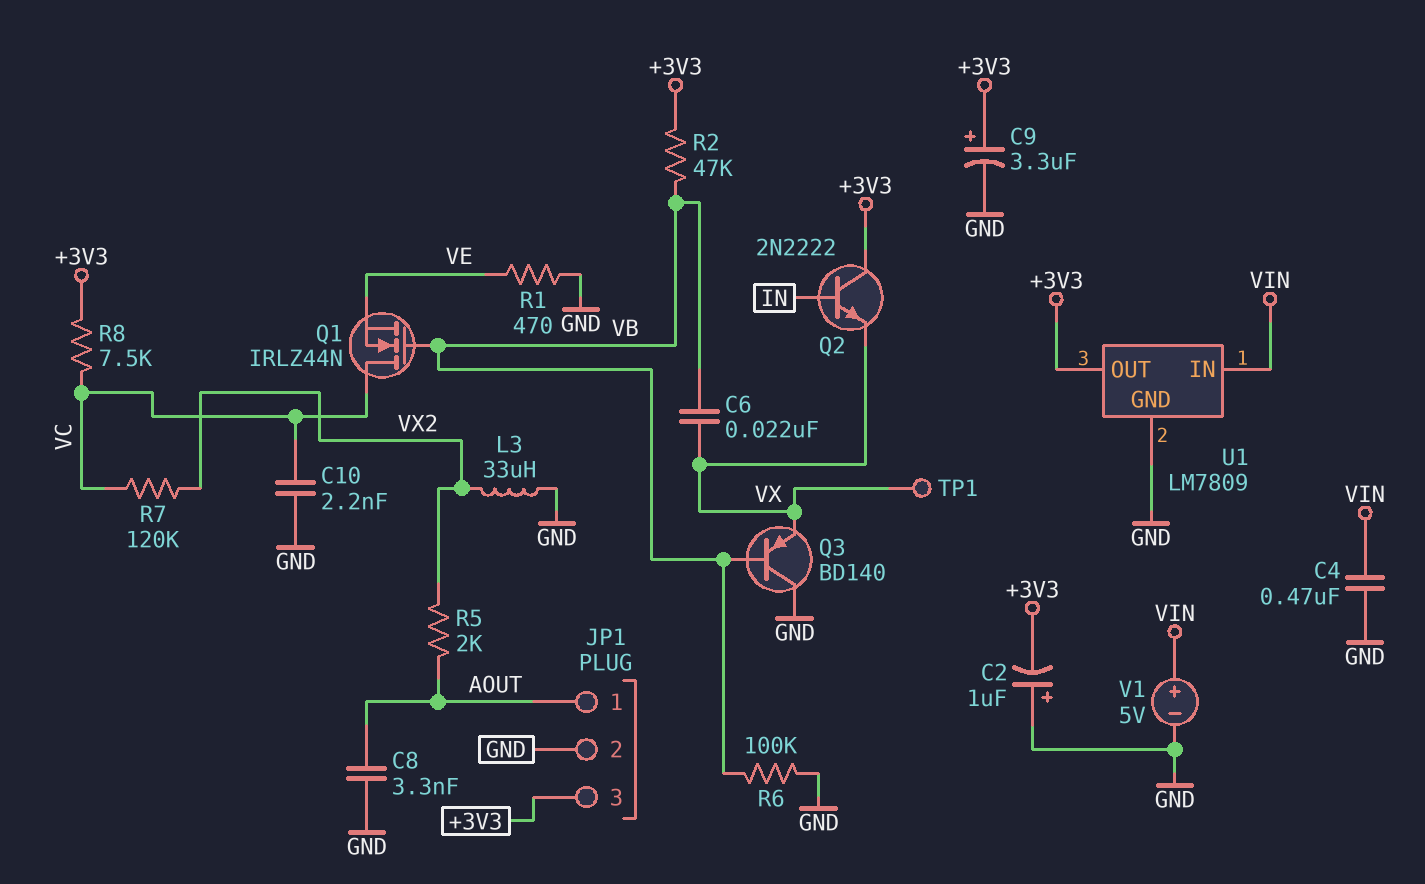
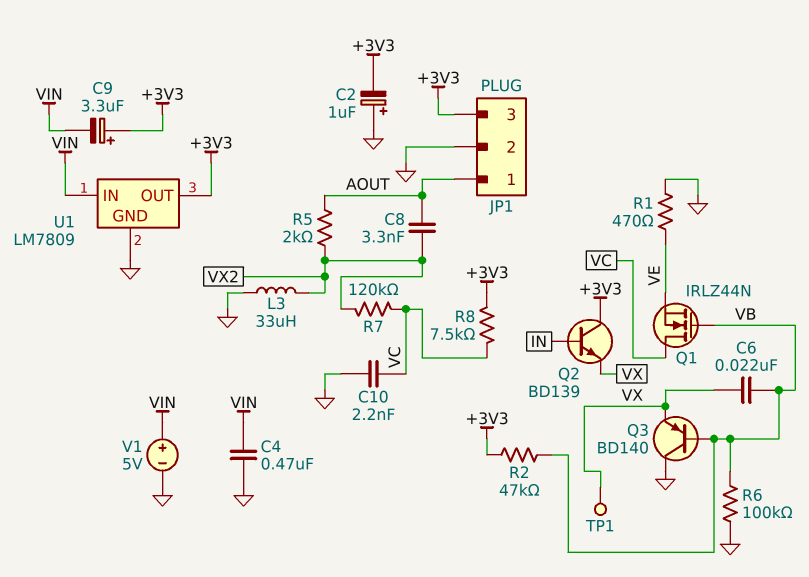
C8: 3.3nF (AOUT, GND) -> 3.3nF (AOUT, VX2)
C9: 3.3uF (plus +3V3, minus GND) -> 3.3uF (plus +3V3, minus VIN)
Q2: NPN 2N2222 (B IN, C +3V3, E VX) -> NPN BD139 (B IN, C +3V3, E VX)

